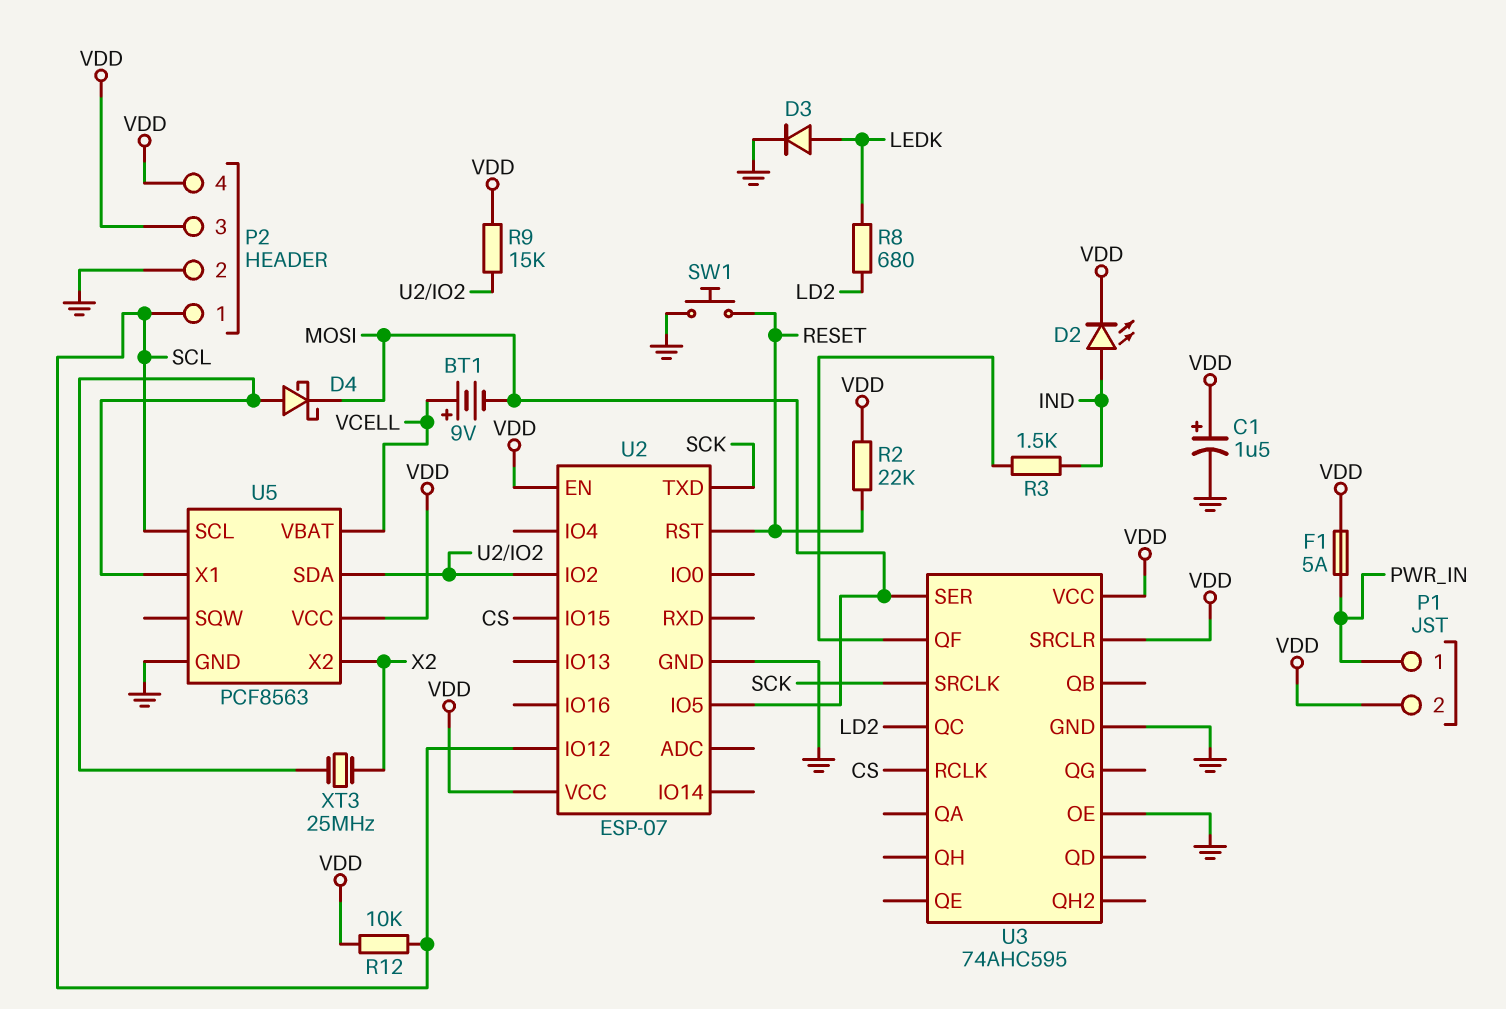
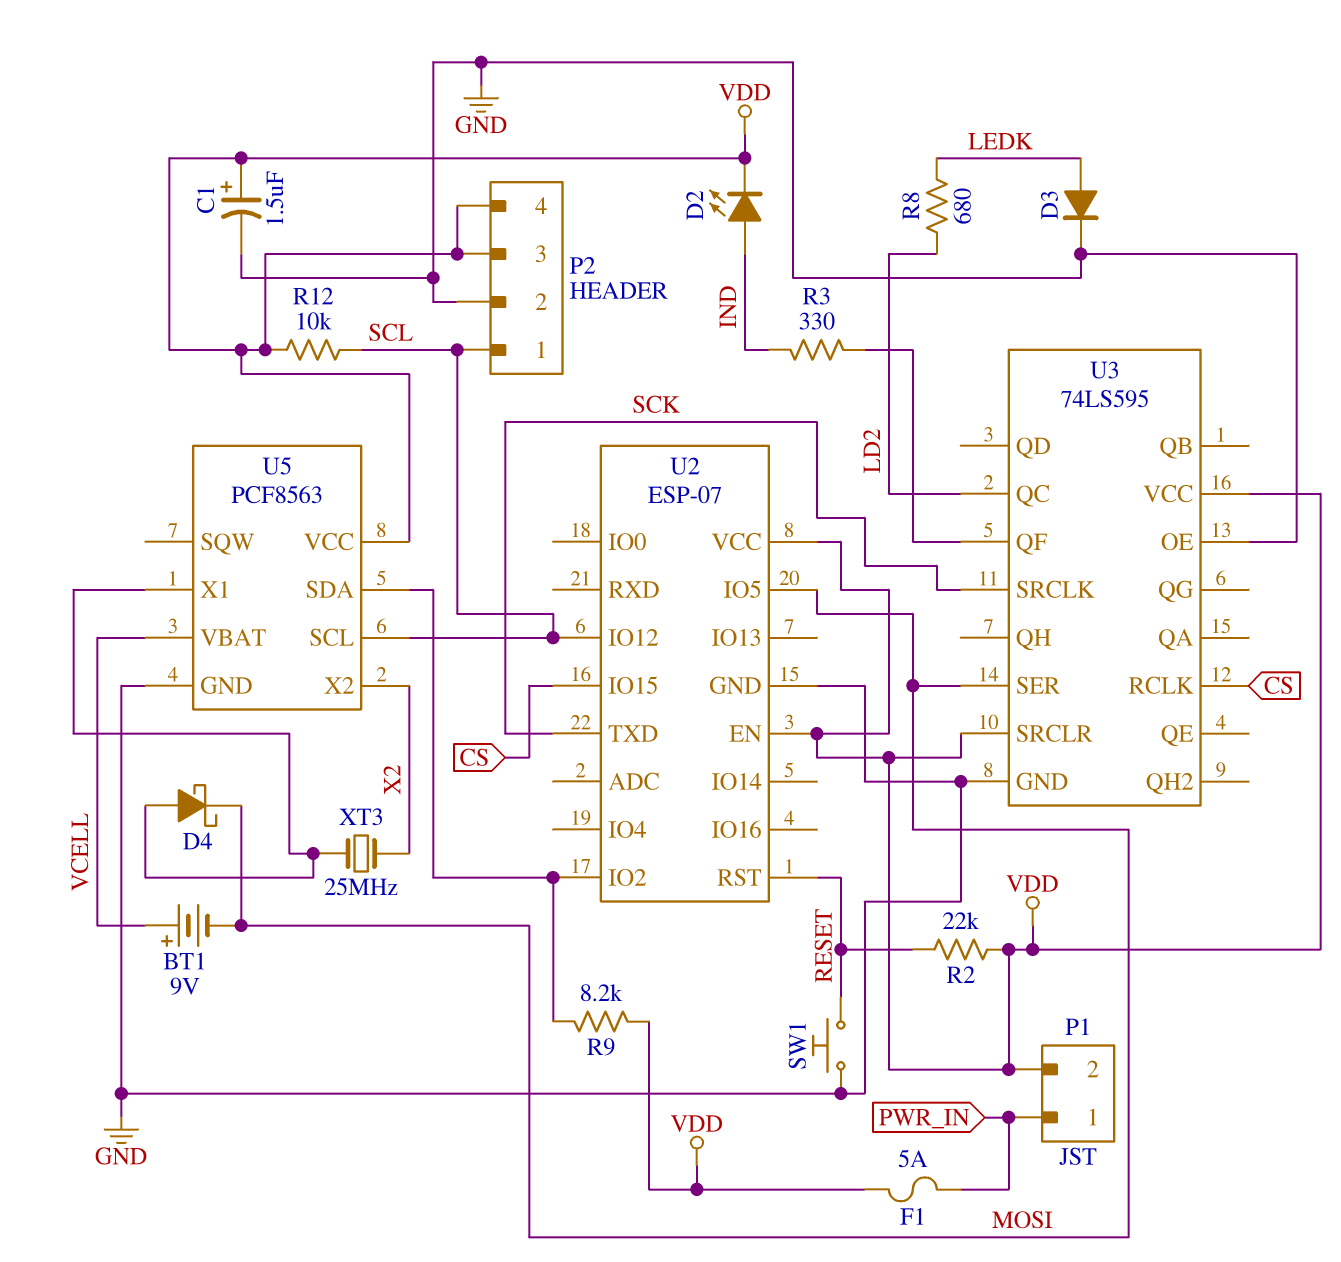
R3: 1.5k (IND, U3/QF) -> 330 (IND, U3/QF)
R9: 15k (U2/IO2, VDD) -> 8.2k (U2/IO2, VDD)
U3: 74AHC595 -> 74LS595

